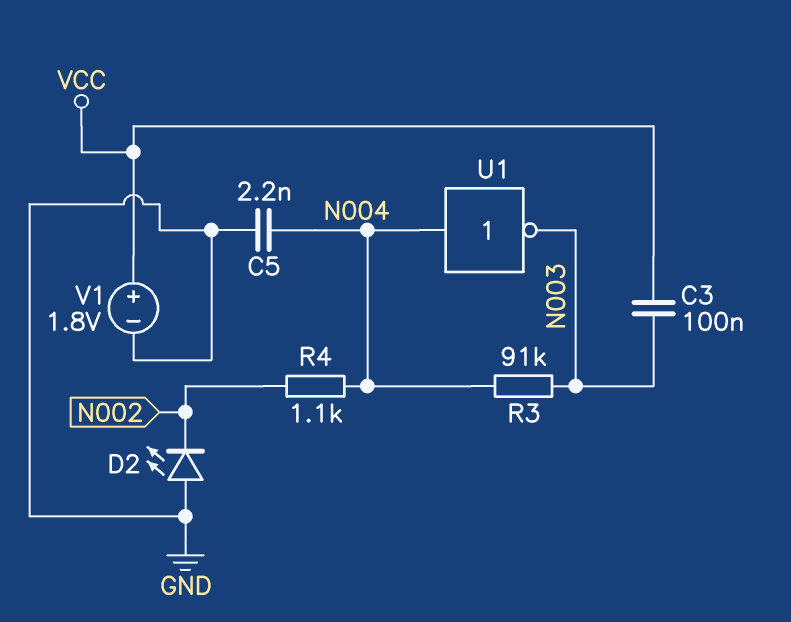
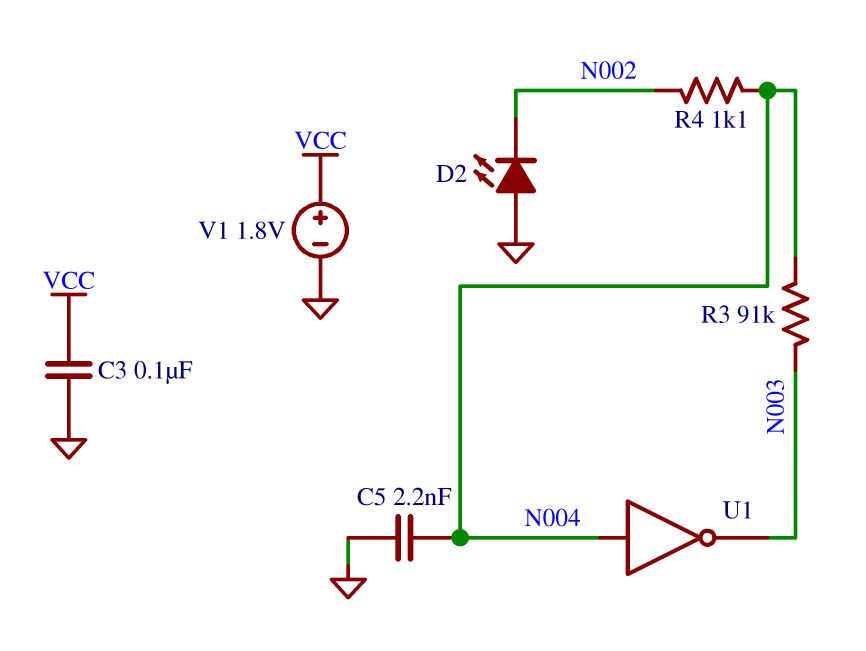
C3: 100nF (N003, VCC) -> 100nF (GND, VCC)

